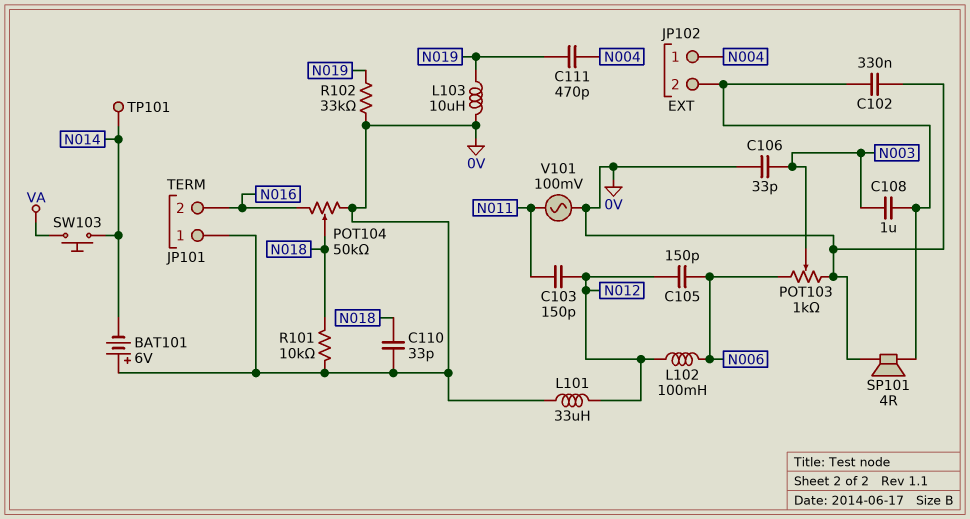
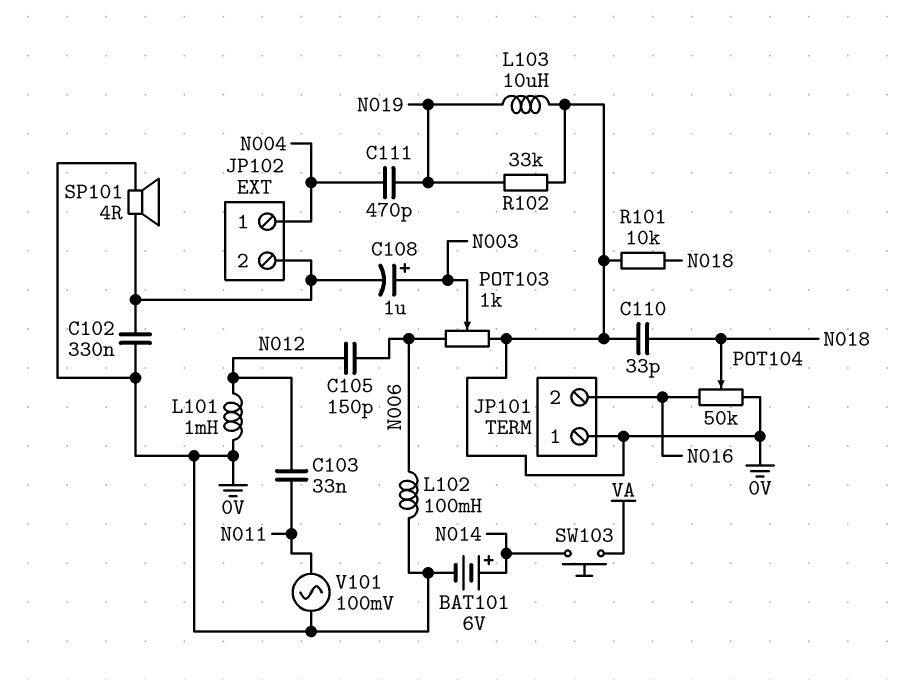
BAT101: 6V (plus 0V, minus N014) -> 6V (plus N014, minus 0V)
C103: 150pF (N011, N012) -> 33nF (N011, N012)
C106: 33pF (0V, N003) -> none
C108: 1uF (JP102/2, N003) -> 1uF (plus N003, minus JP102/2)
L101: 33uH (0V, N012) -> 1mH (0V, N012)
L102: 100mH (N006, N012) -> 100mH (0V, N006)
TP101: test point (N014) -> none

